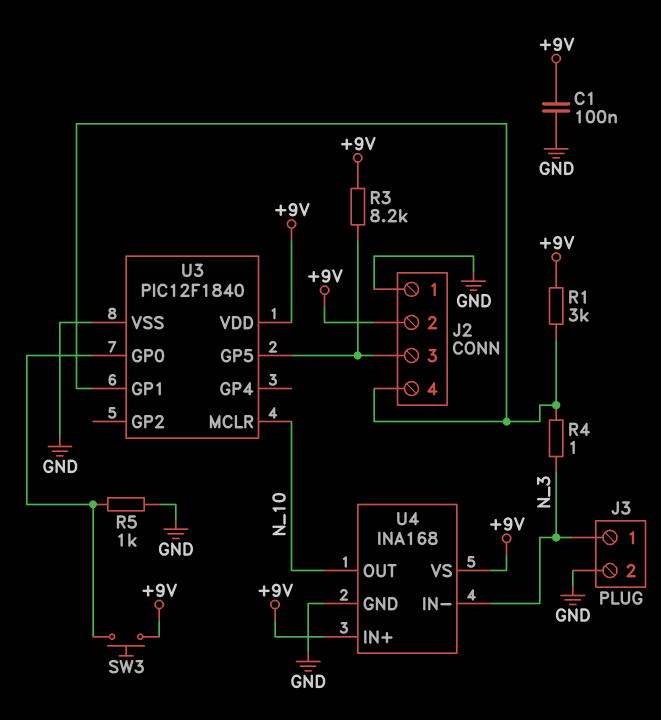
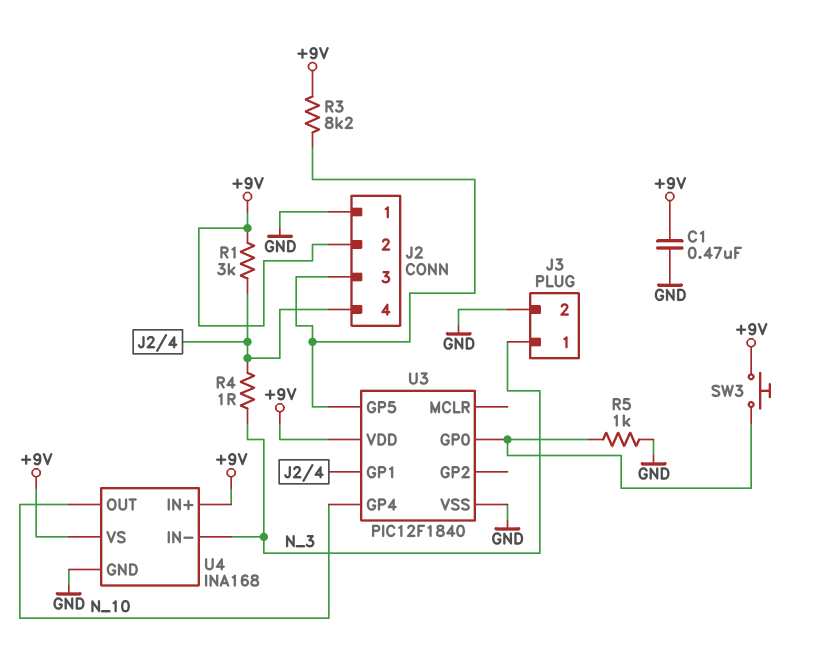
C1: 100nF (+9V, GND) -> 470nF (+9V, GND)
U3 pin GP4: none -> N_10
U3 pin MCLR: N_10 -> none

